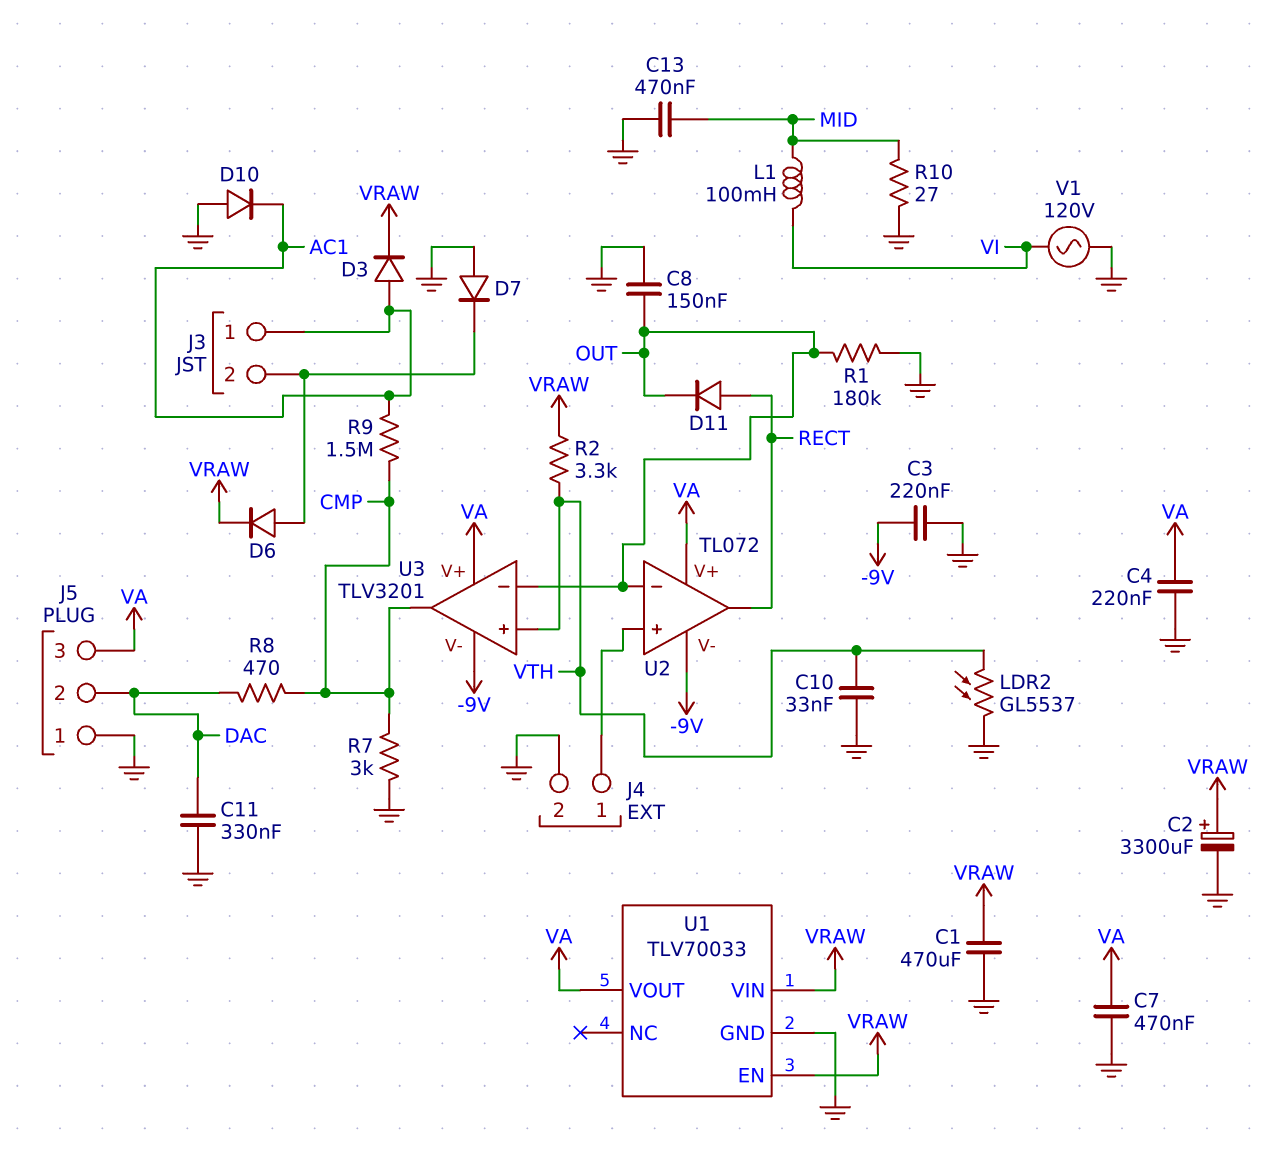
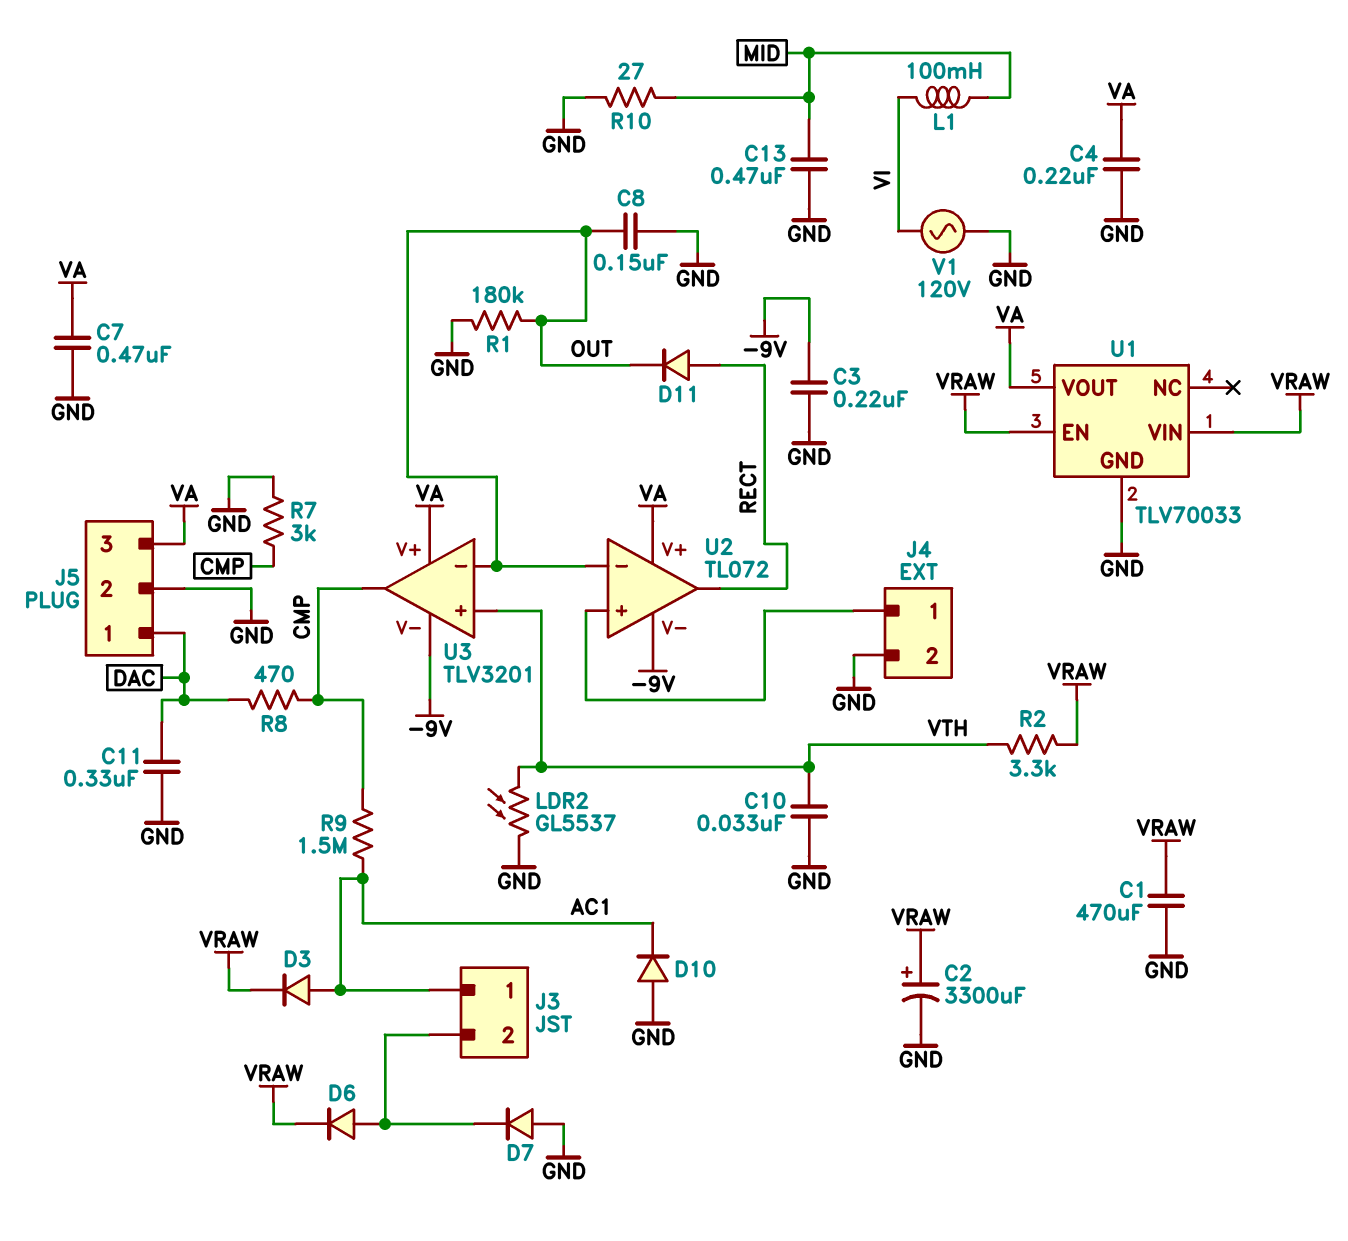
J5 pin 1: GND -> DAC
J5 pin 2: DAC -> GND

